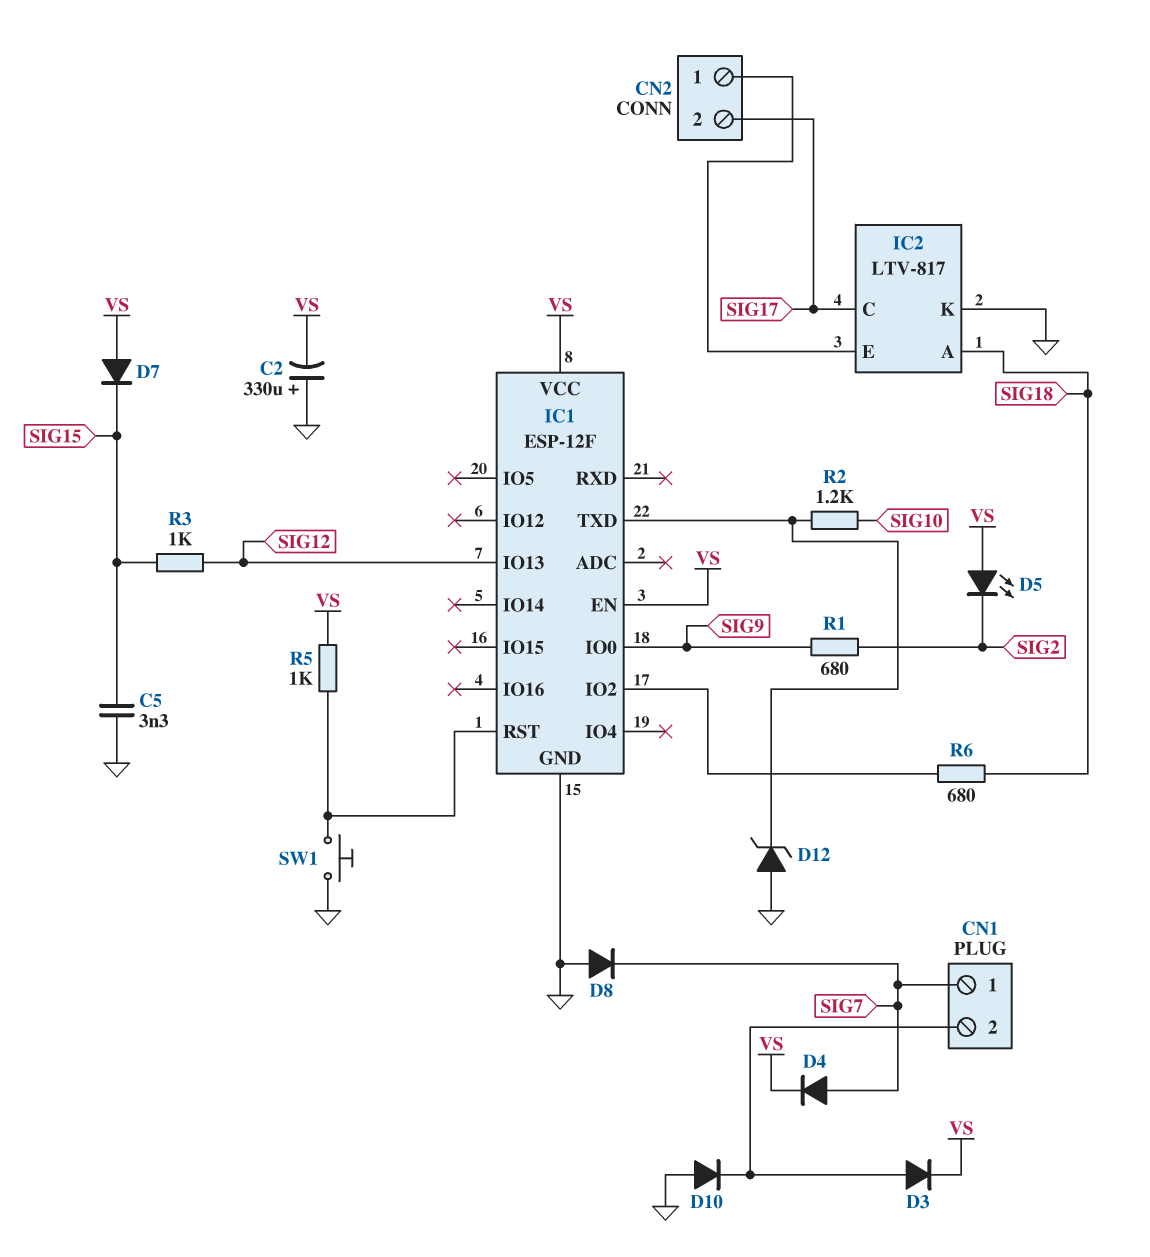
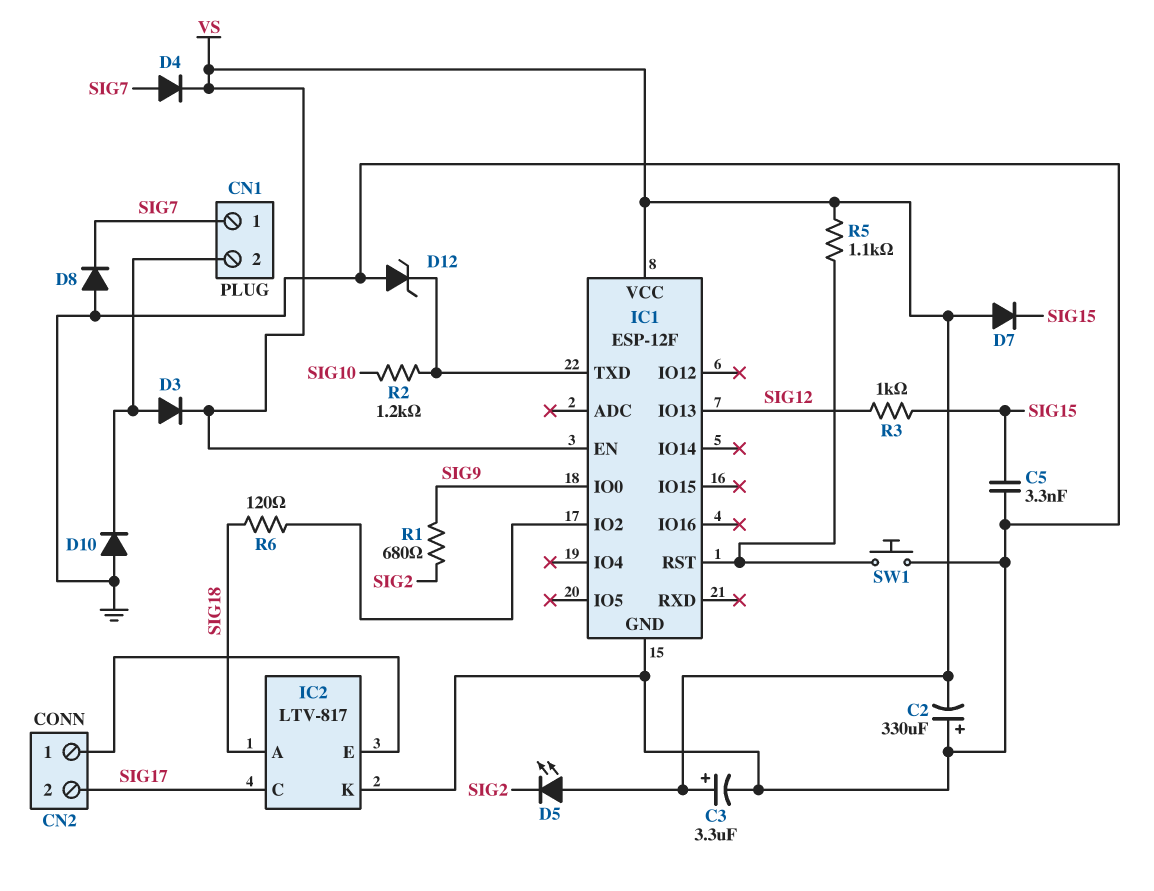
C3: none -> 3.3uF (plus VS, minus GND)
R5: 1k (IC1/RST, VS) -> 1.1k (IC1/RST, VS)
R6: 680 (IC1/IO2, SIG18) -> 120 (IC1/IO2, SIG18)

